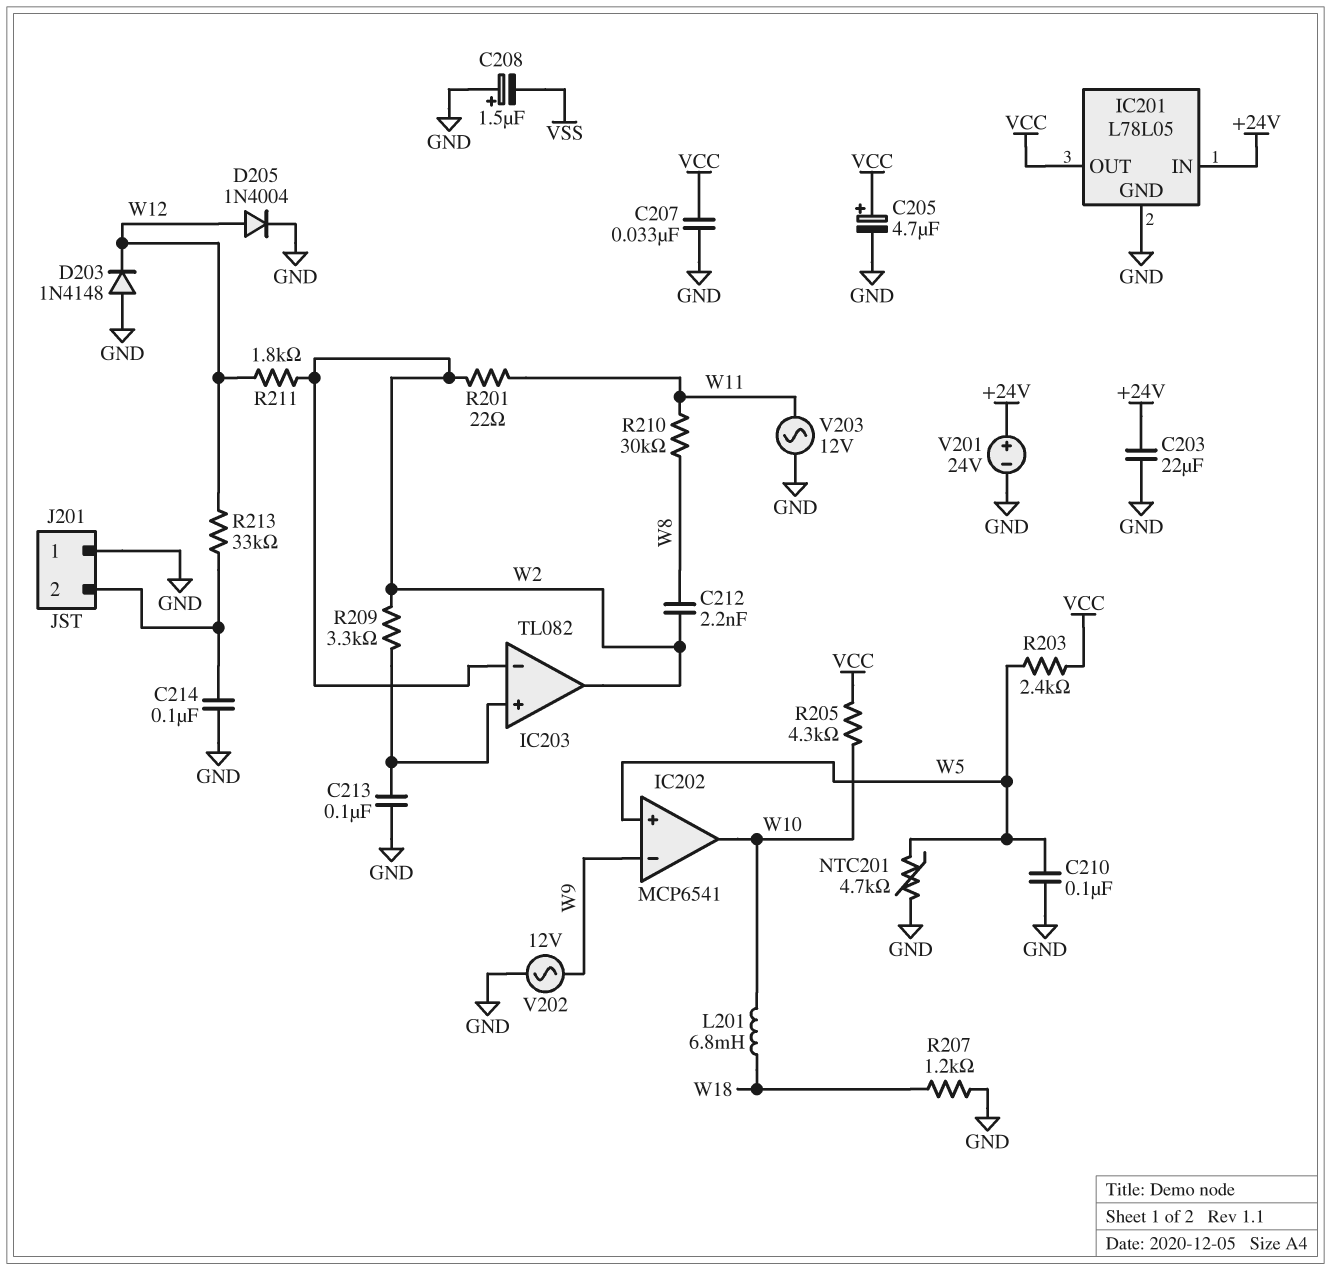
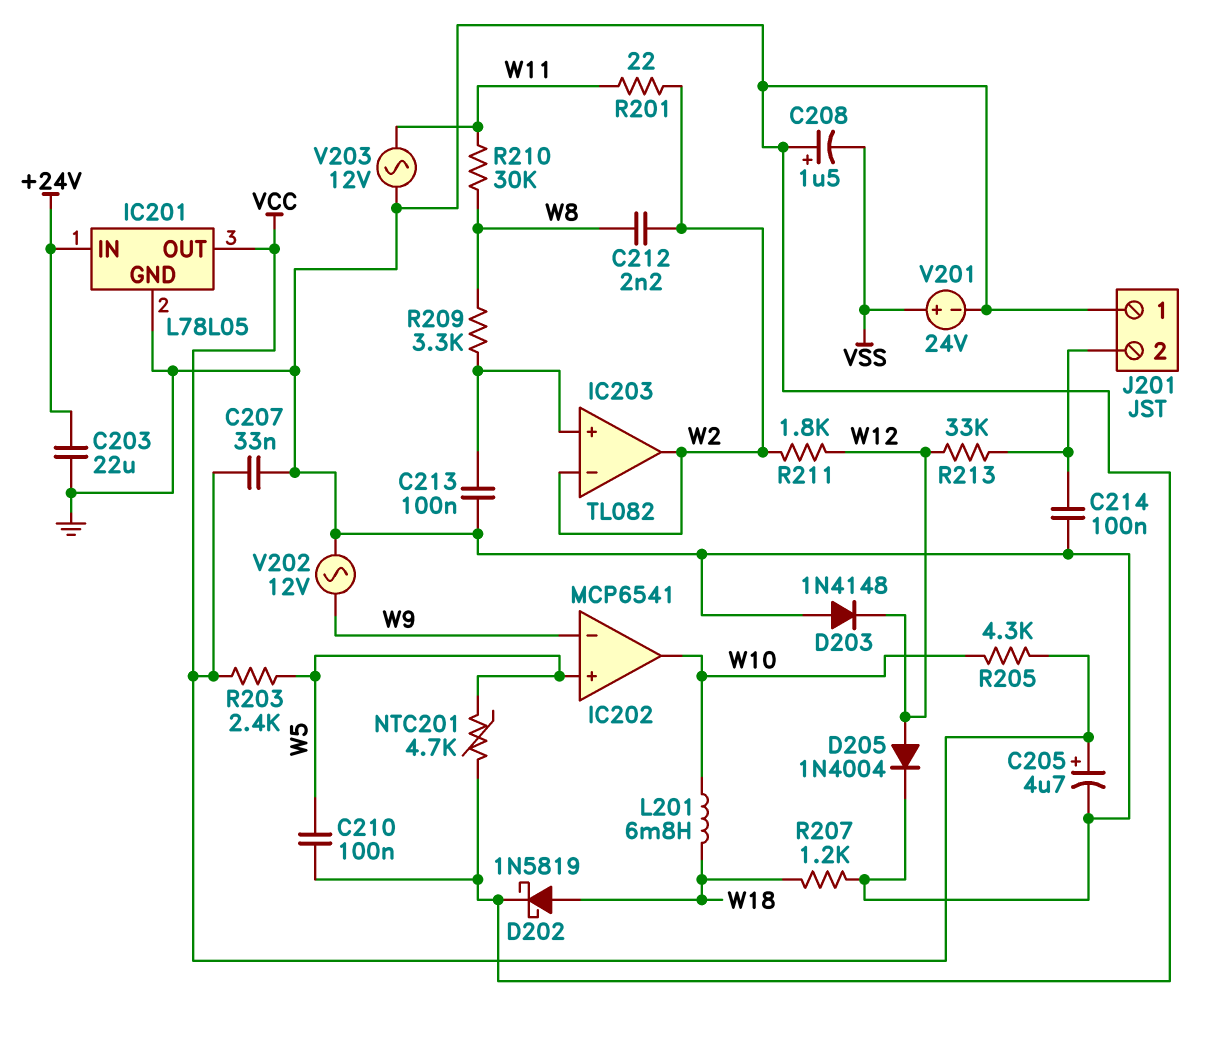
D202: none -> schottky 1N5819 (A W18, K GND)
R209: 3.3k (IC203/in+, W2) -> 3.3k (IC203/in+, W8)
V201: 24V (plus +24V, minus GND) -> 24V (plus VSS, minus GND)

